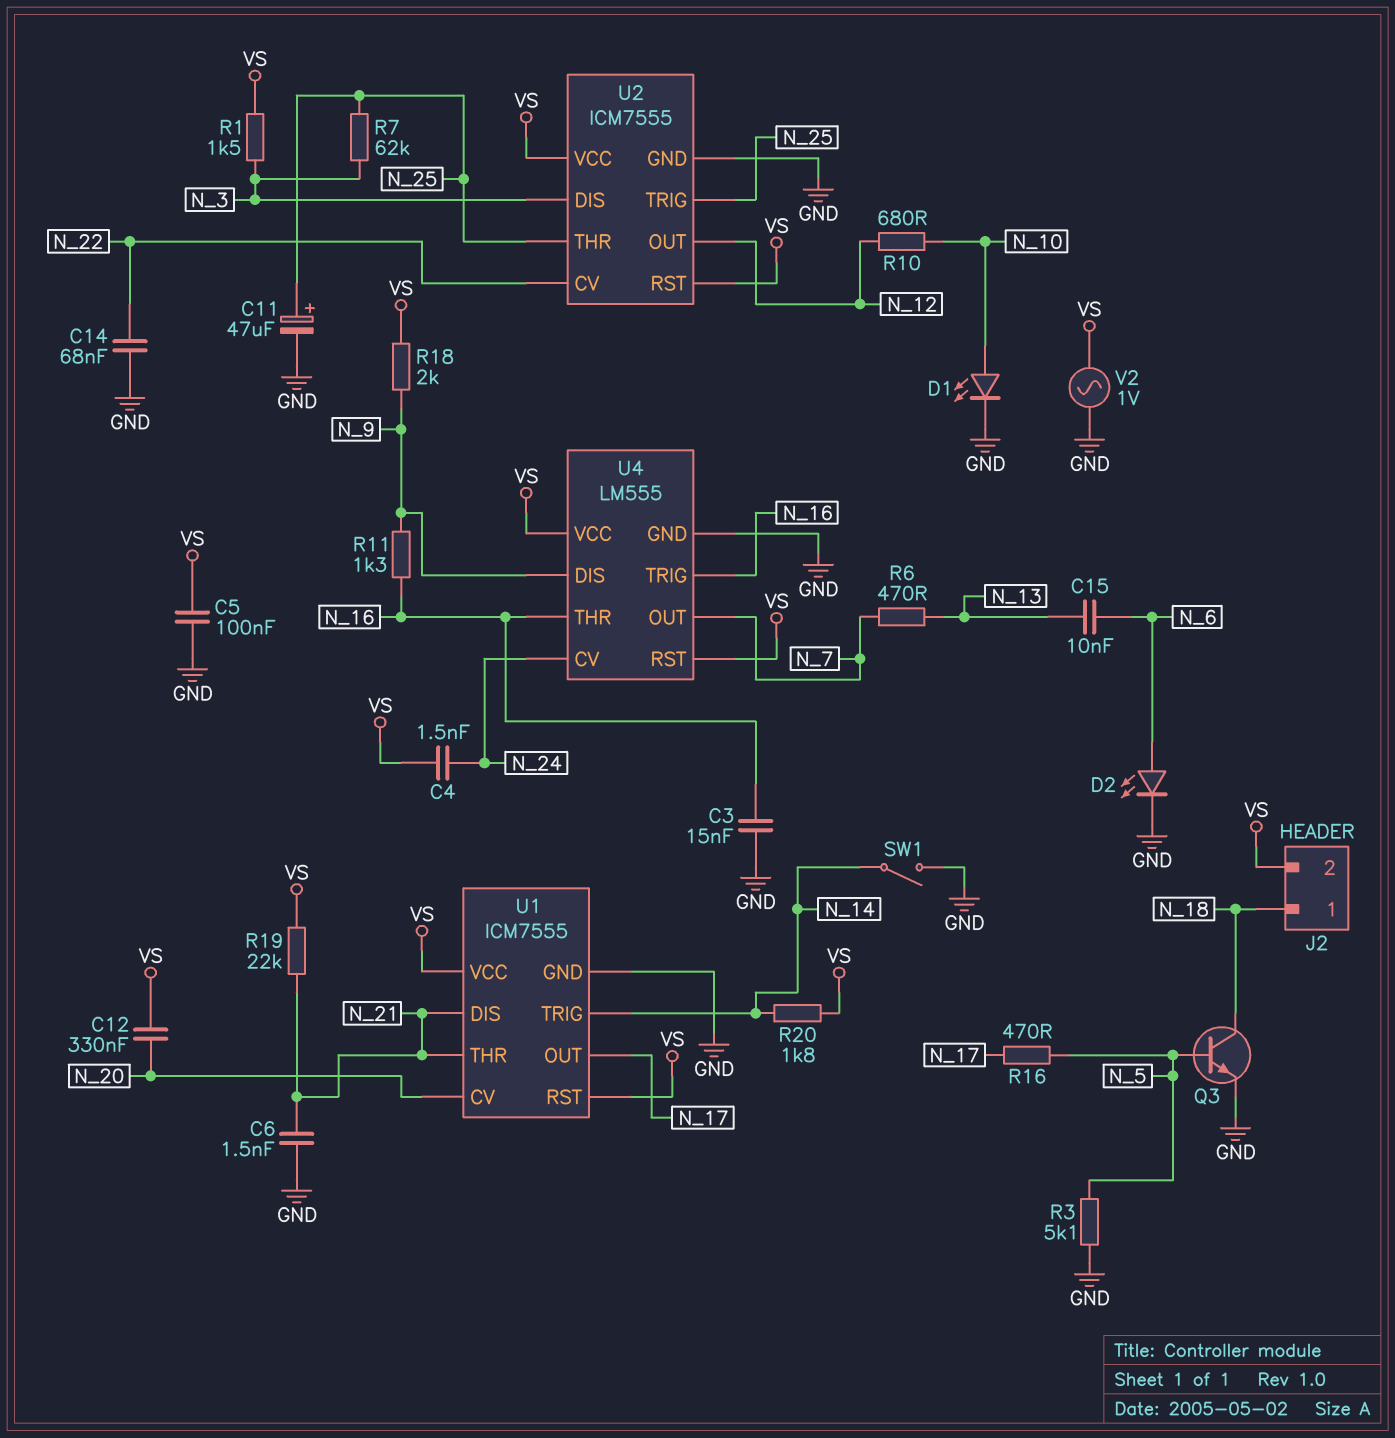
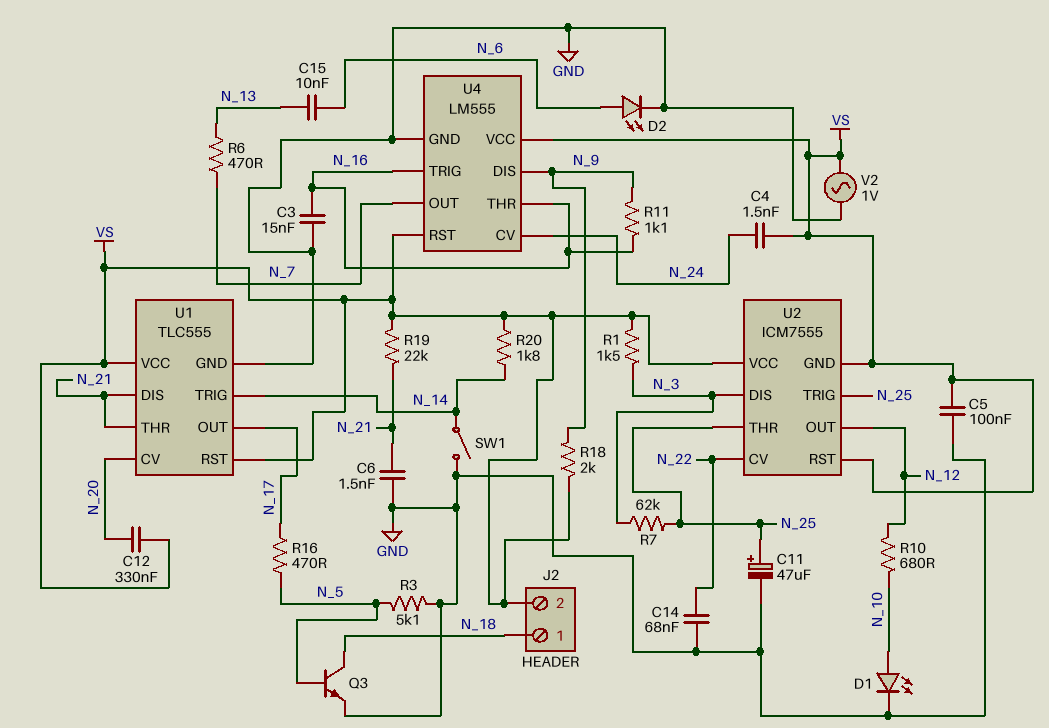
R11: 1.3k (N_9, N_16) -> 1.1k (N_9, N_16)
U1: ICM7555 -> TLC555
U2 pin GND: GND -> VS

